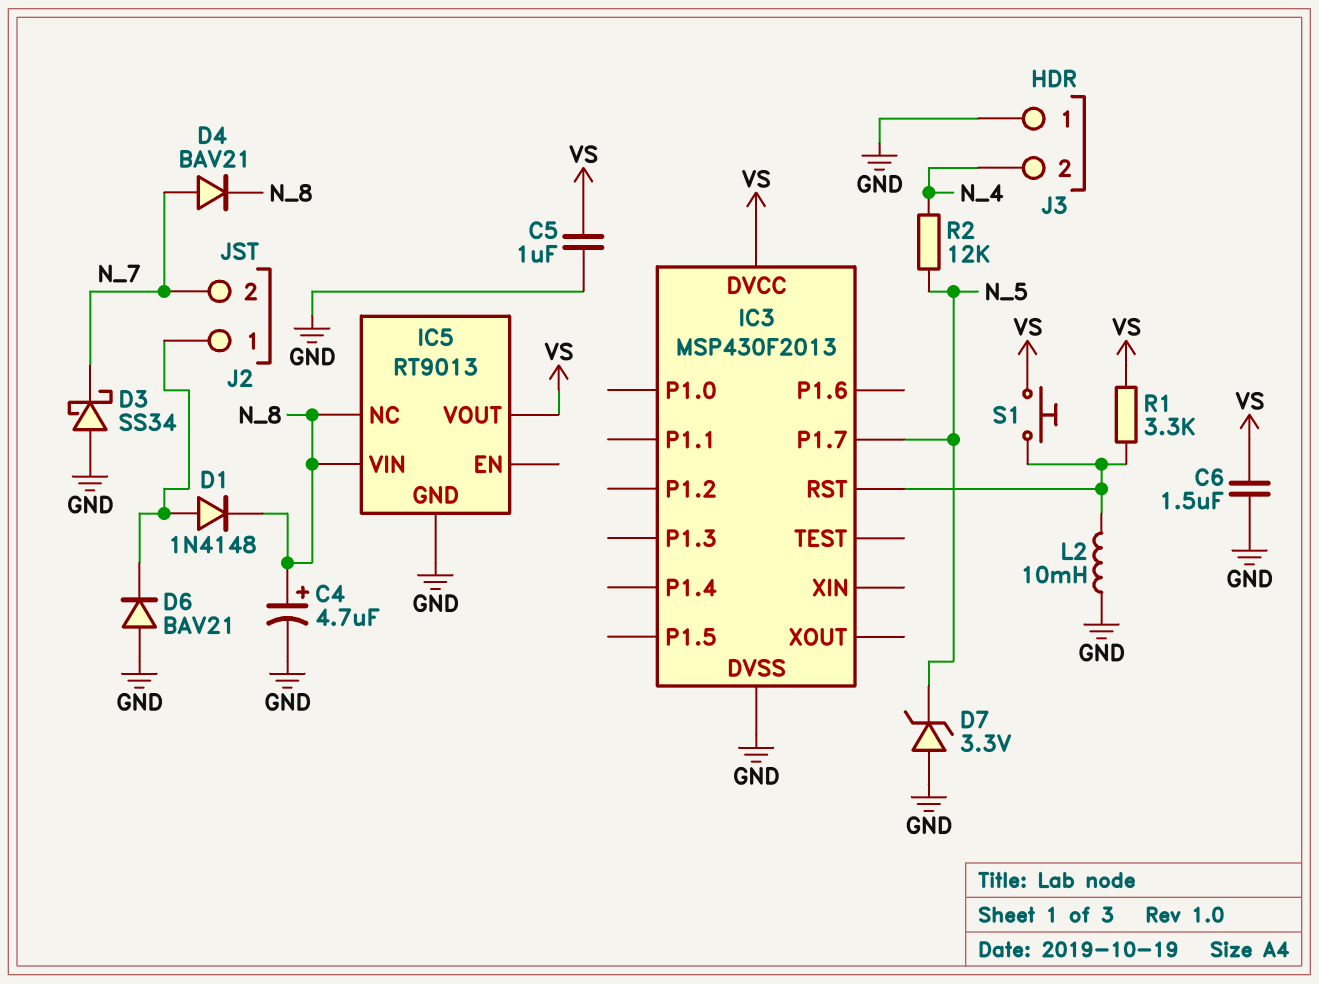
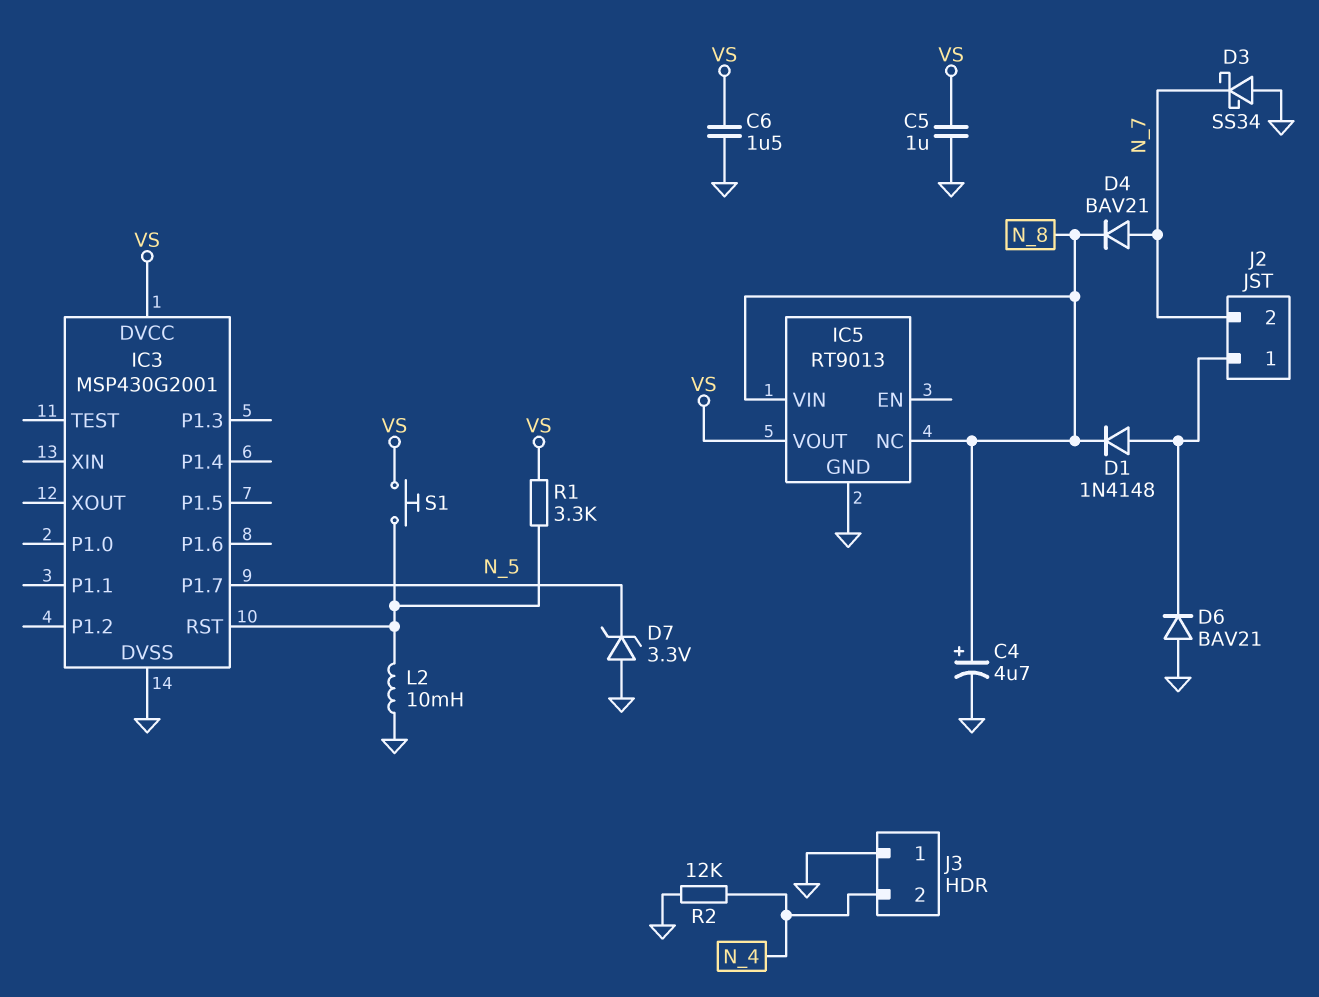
IC3: MSP430F2013 -> MSP430G2001
R2: 12k (N_4, N_5) -> 12k (GND, N_4)

